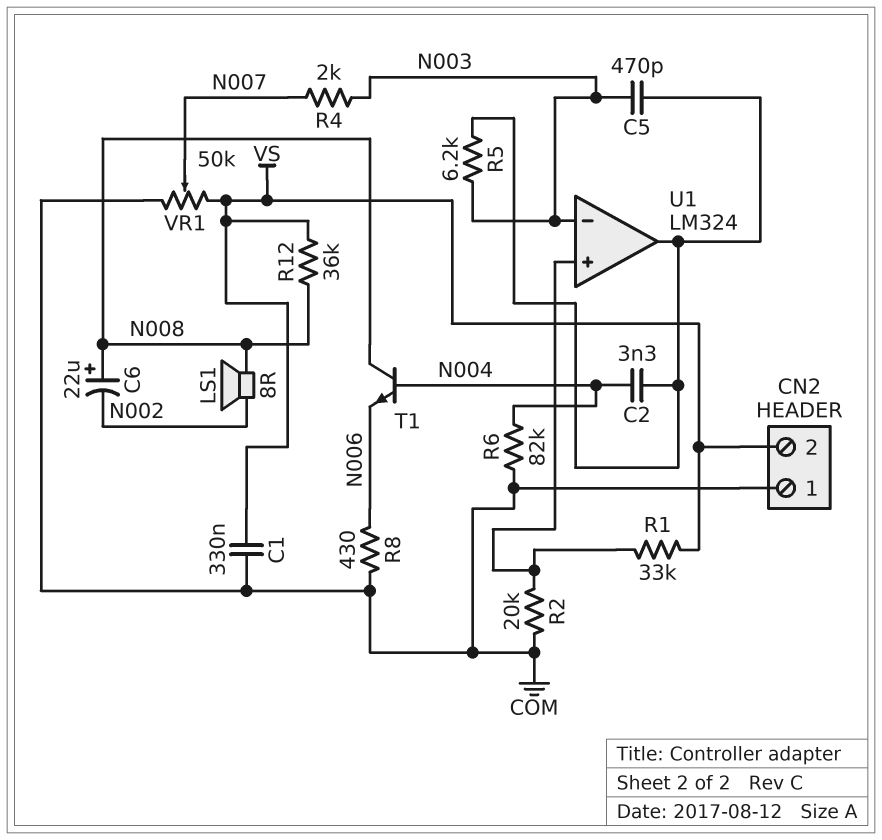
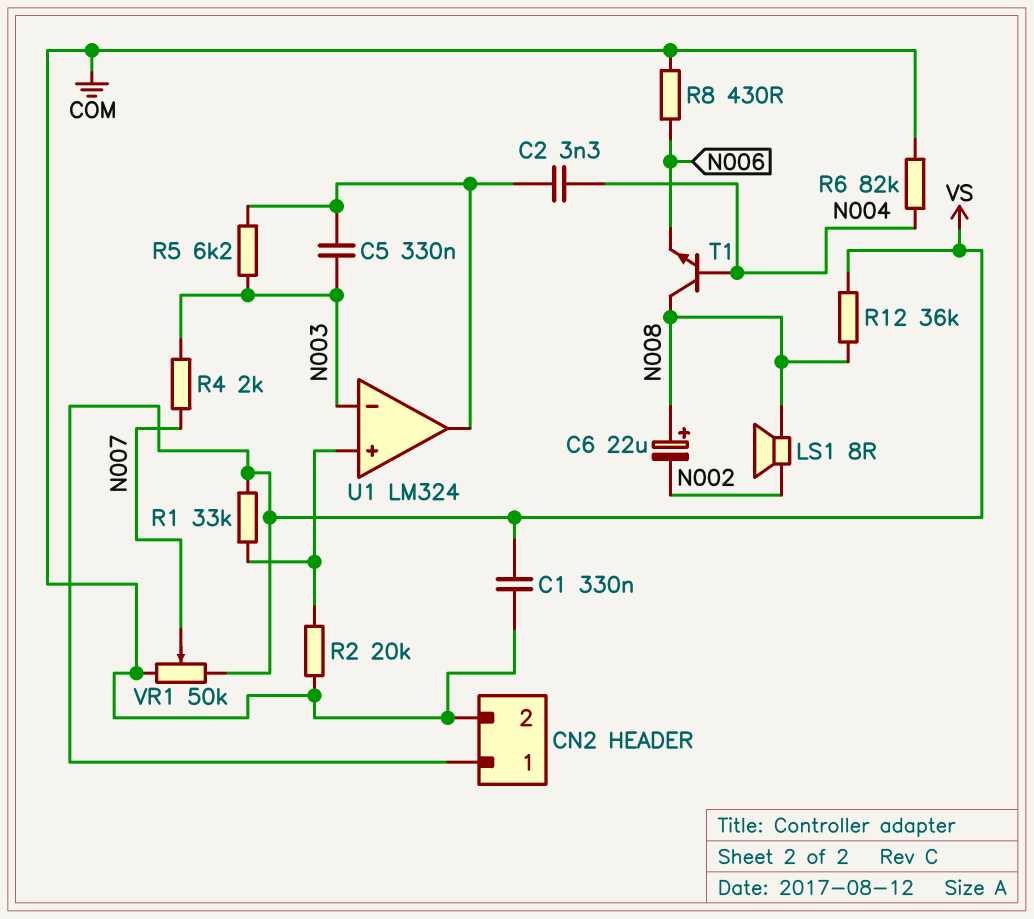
C5: 470pF (N003, U1/out) -> 330nF (N003, U1/out)
CN2 pin 1: COM -> VS
CN2 pin 2: VS -> COM

